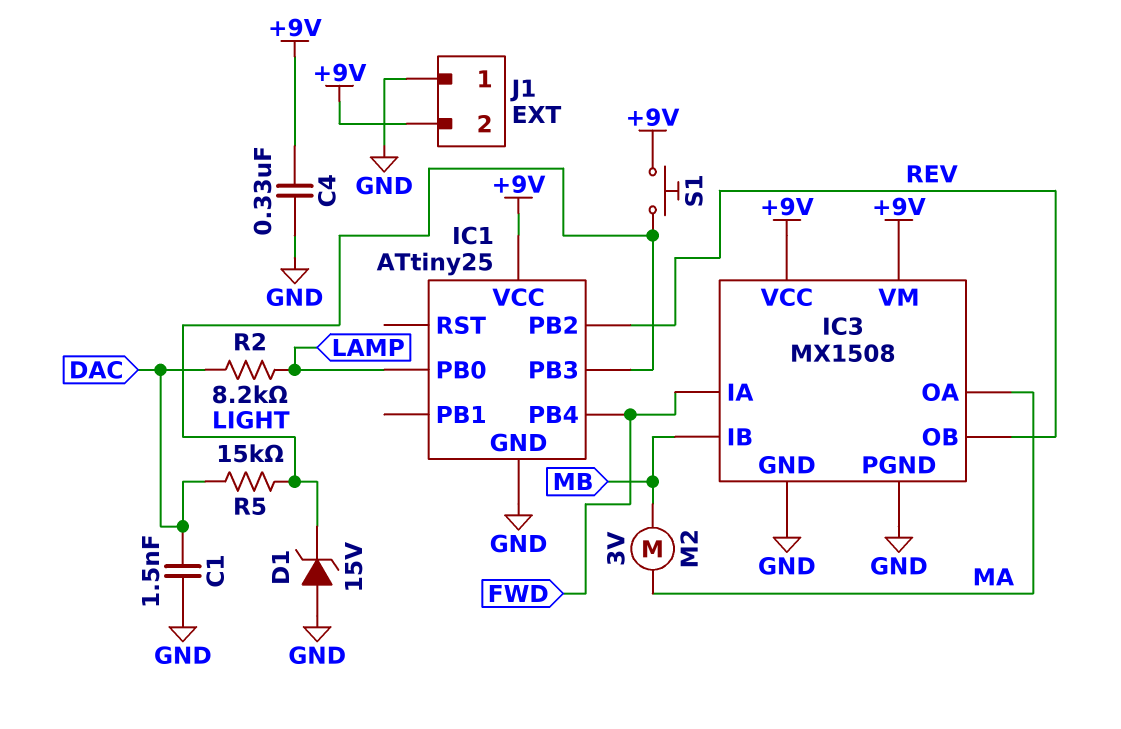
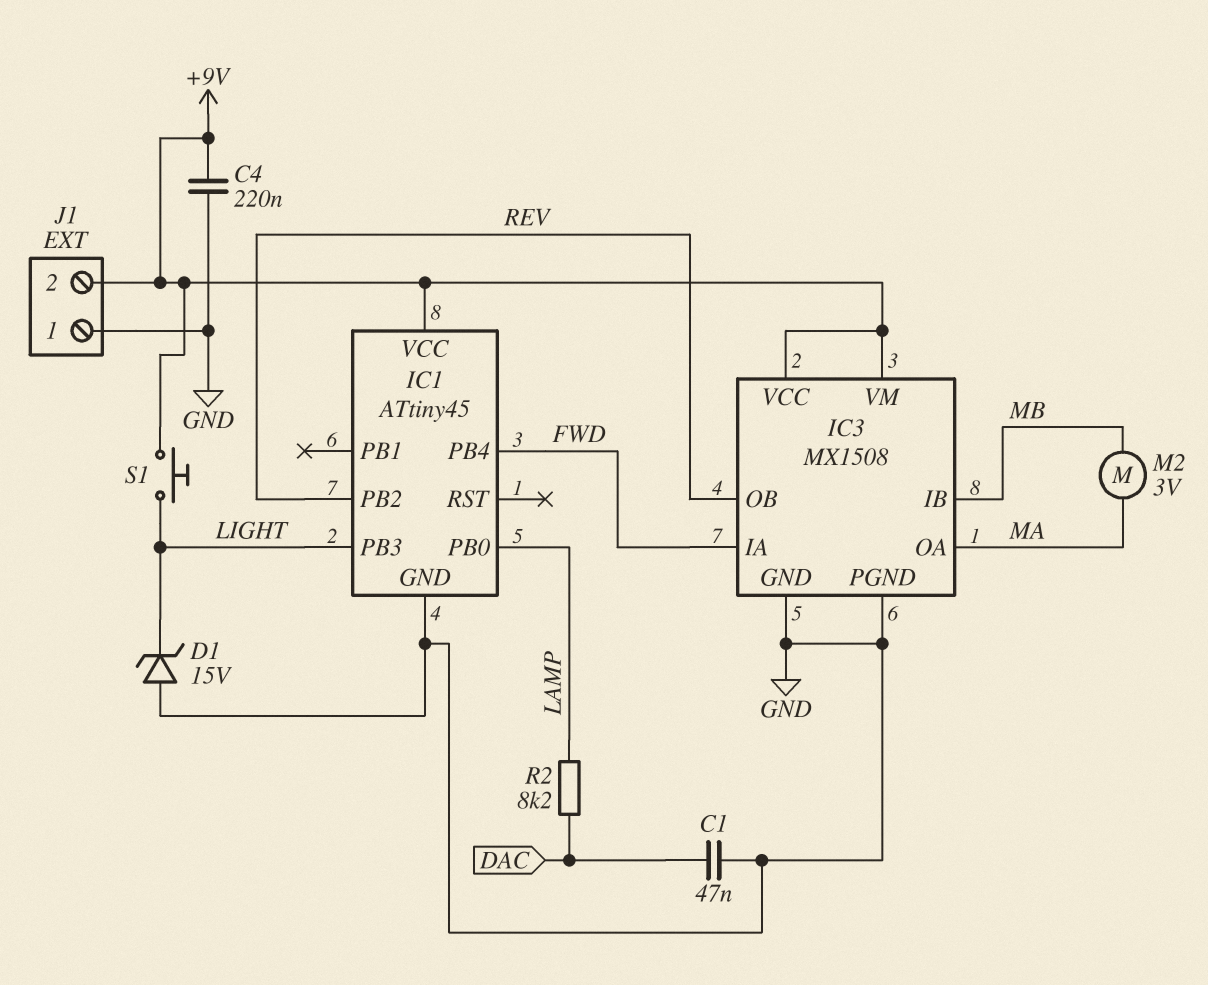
C1: 1.5nF (DAC, GND) -> 47nF (DAC, GND)
C4: 330nF (+9V, GND) -> 220nF (+9V, GND)
IC1: ATtiny25 -> ATtiny45
R5: 15k (DAC, LIGHT) -> none

